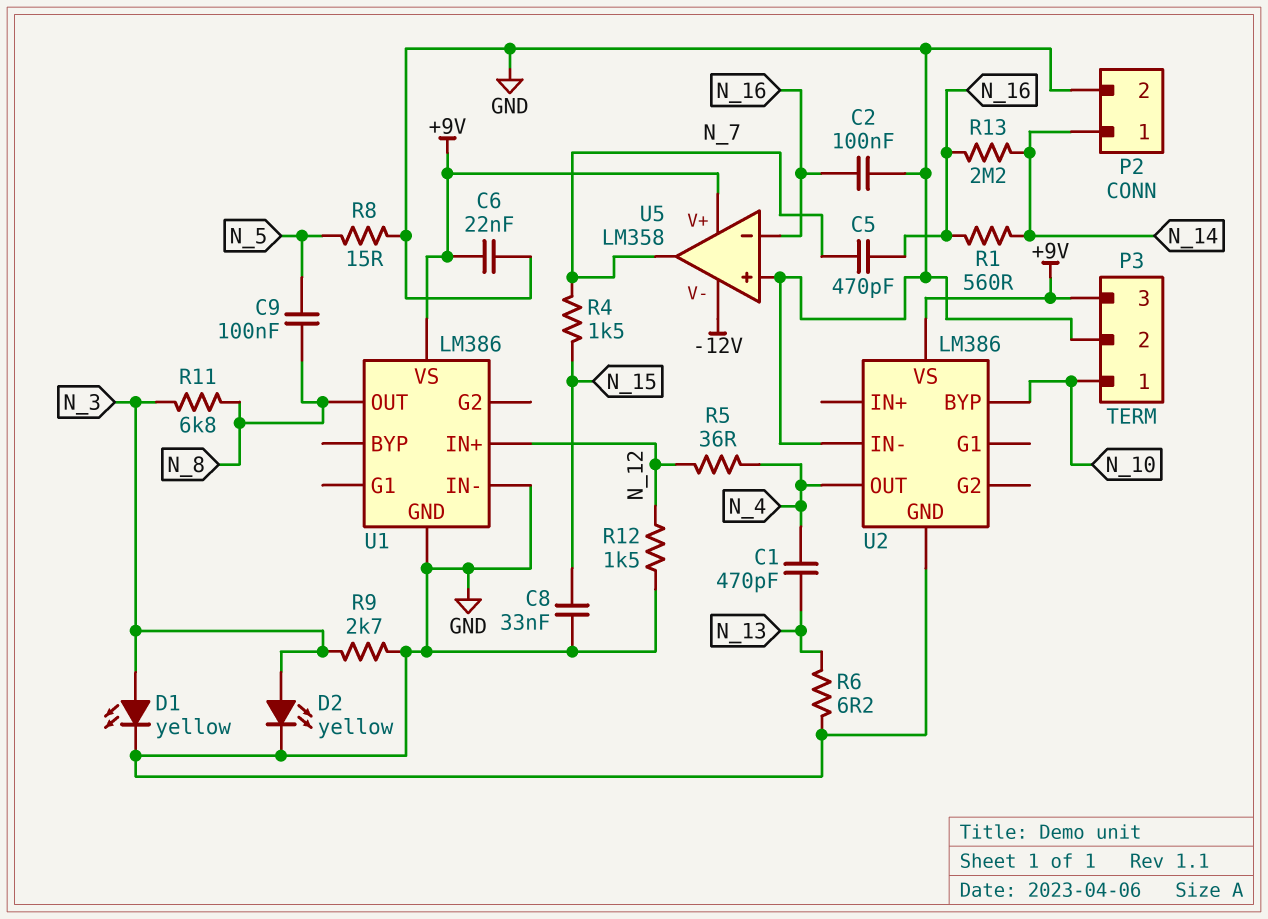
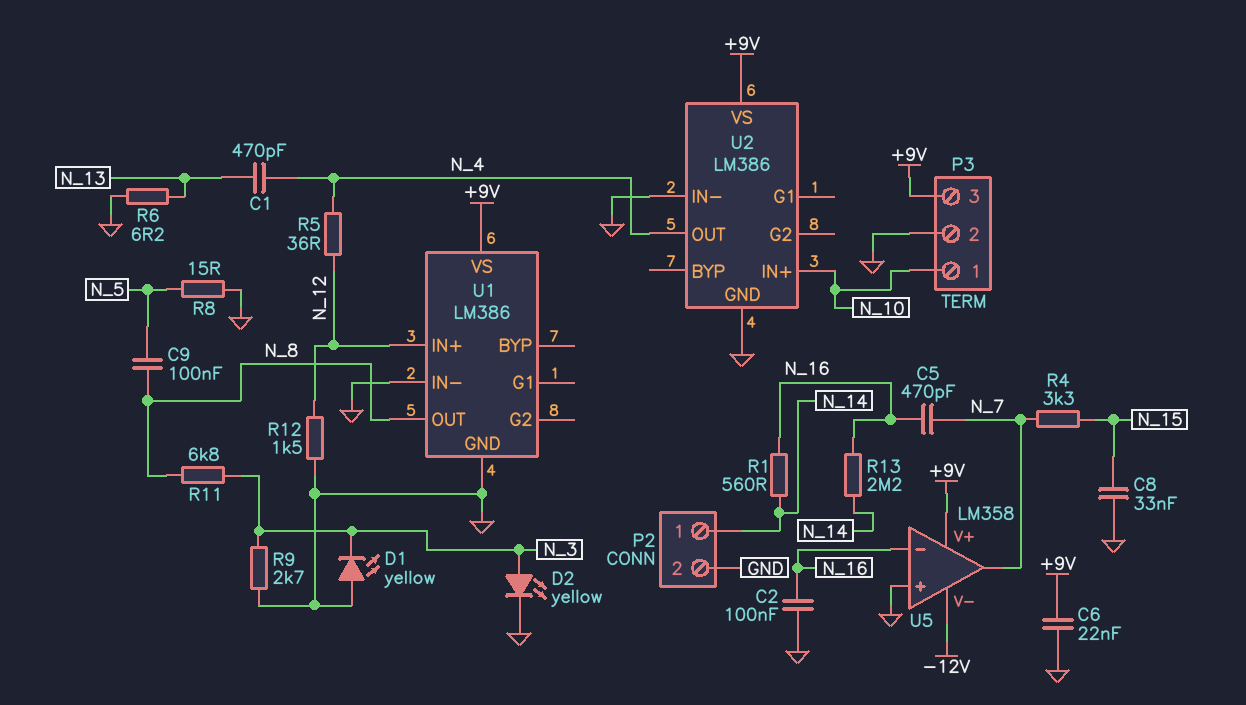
D1: LED yellow (A N_3, K GND) -> LED yellow (A GND, K N_3)
R4: 1.5k (N_7, N_15) -> 3.3k (N_7, N_15)
U2 pin BYP: N_10 -> none
U2 pin IN+: none -> N_10

